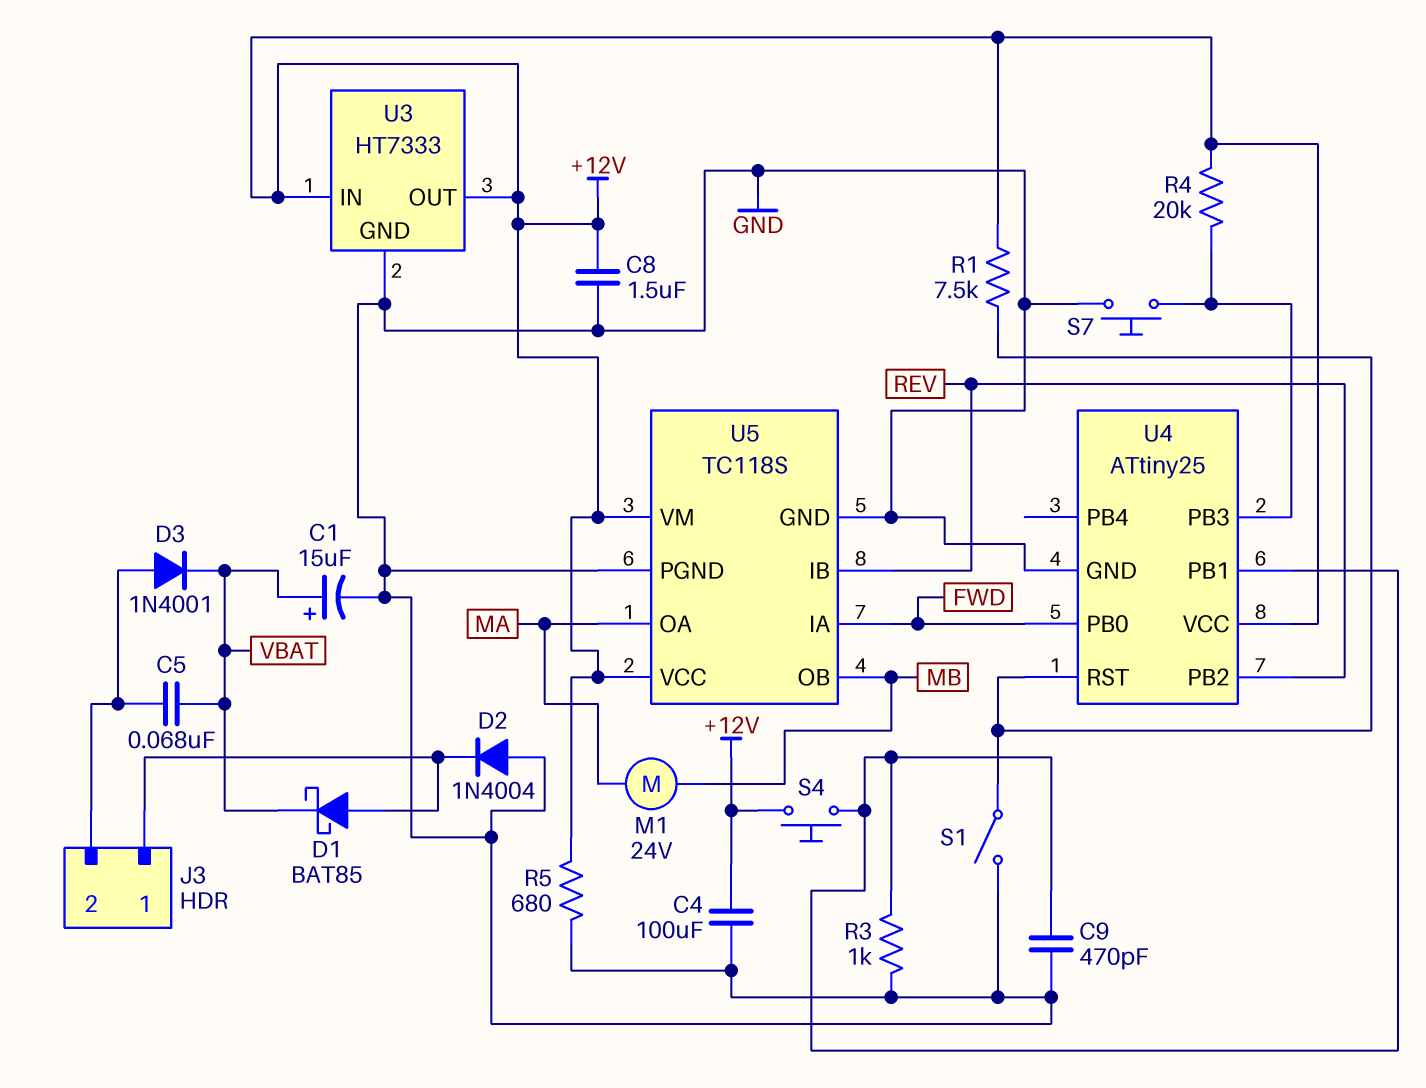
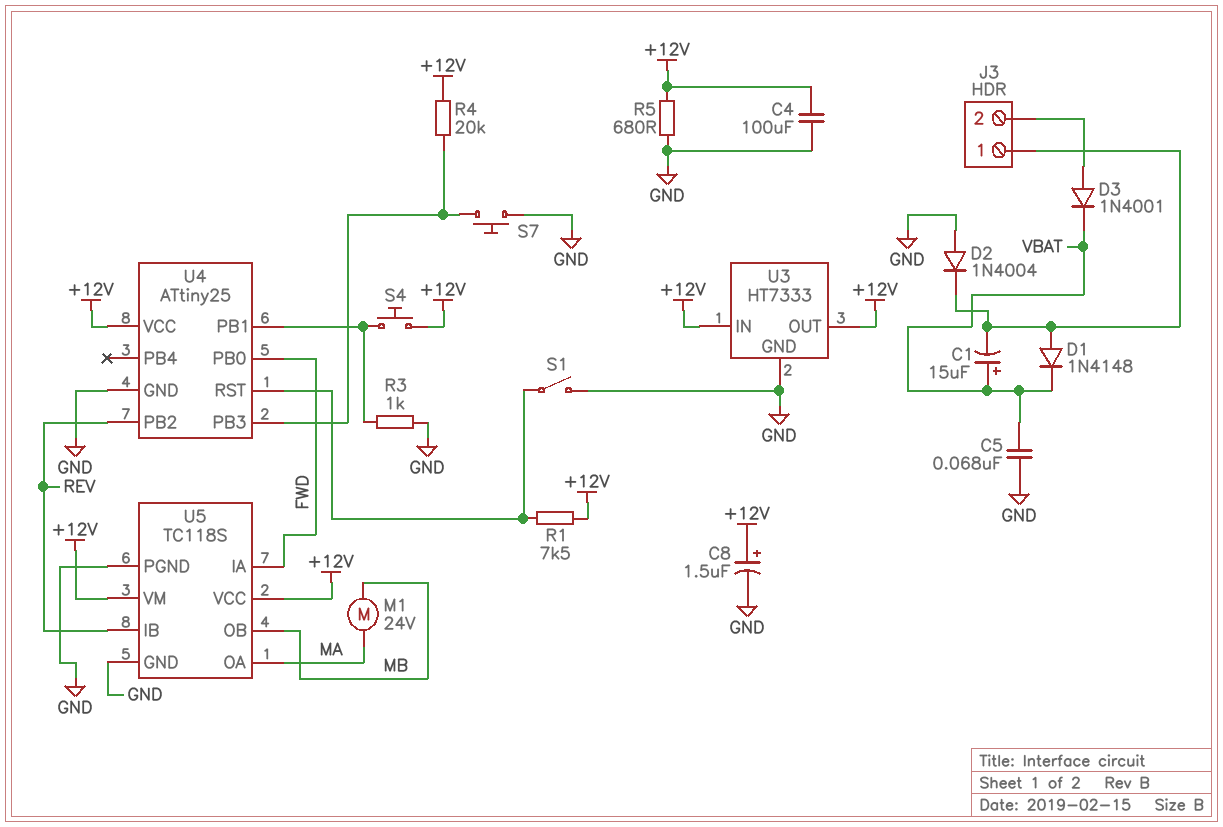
C1: 15uF (plus VBAT, minus GND) -> 15uF (plus VBAT, minus J3/1)
C5: 68nF (J3/2, VBAT) -> 68nF (GND, VBAT)
C8: 1.5uF (+12V, GND) -> 1.5uF (plus +12V, minus GND)
C9: 470pF (GND, U4/PB1) -> none
D1: schottky BAT85 (A J3/1, K VBAT) -> diode 1N4148 (A J3/1, K VBAT)

